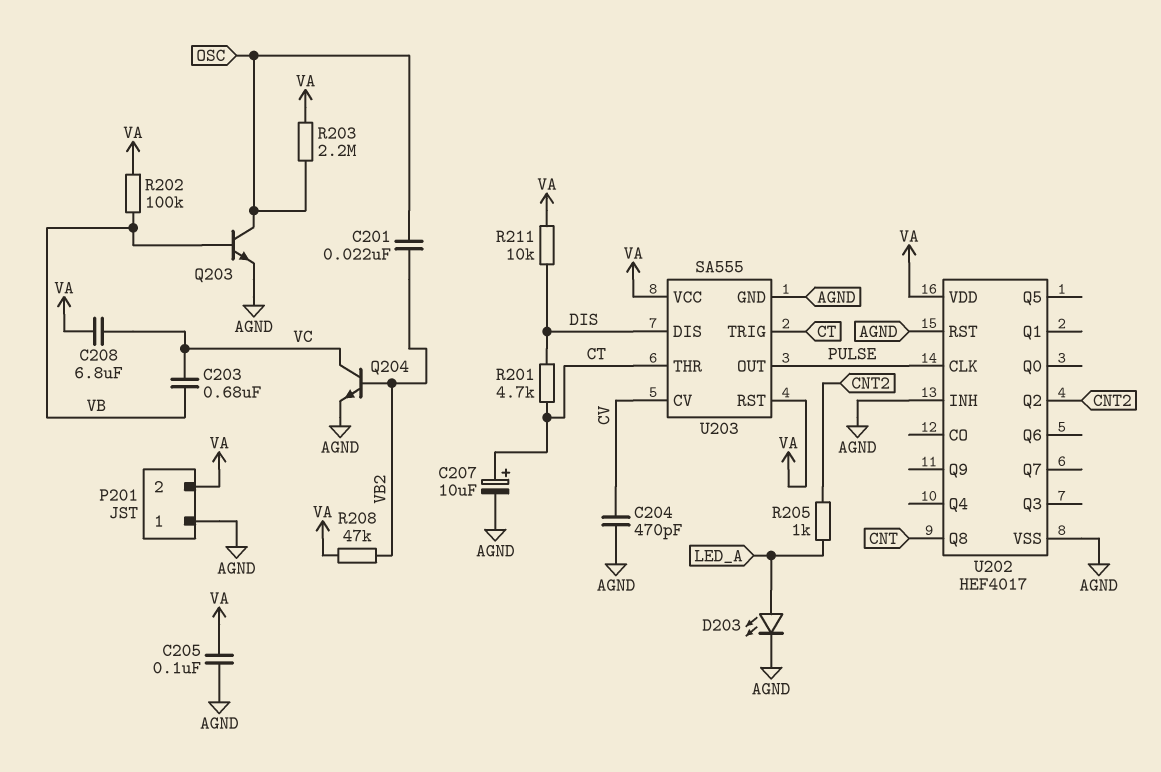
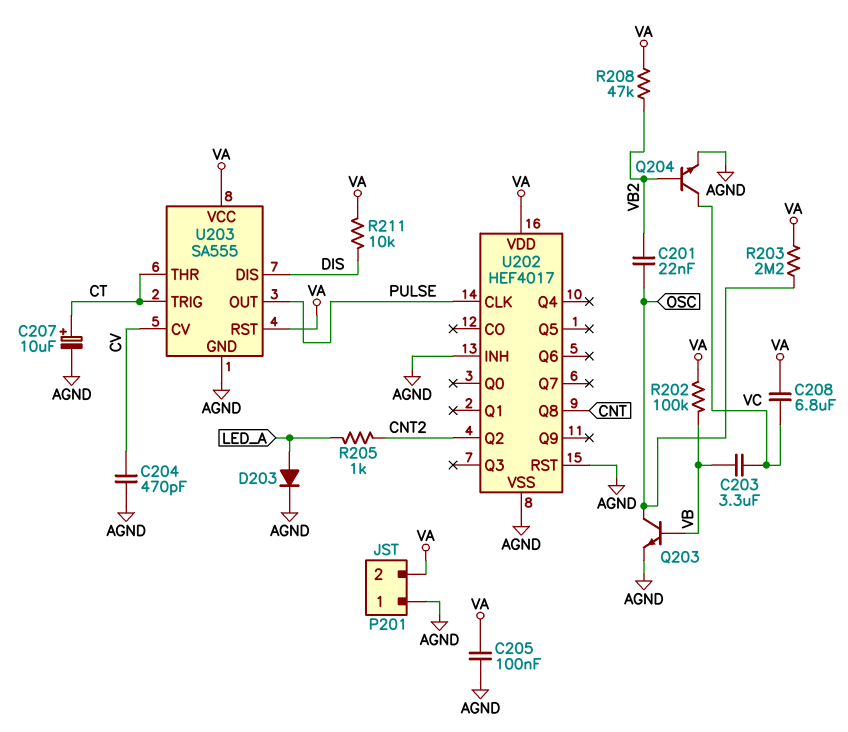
C203: 680nF (VB, VC) -> 3.3uF (VB, VC)
D203: LED (A LED_A, K AGND) -> diode (A LED_A, K AGND)
R201: 4.7k (CT, DIS) -> none

